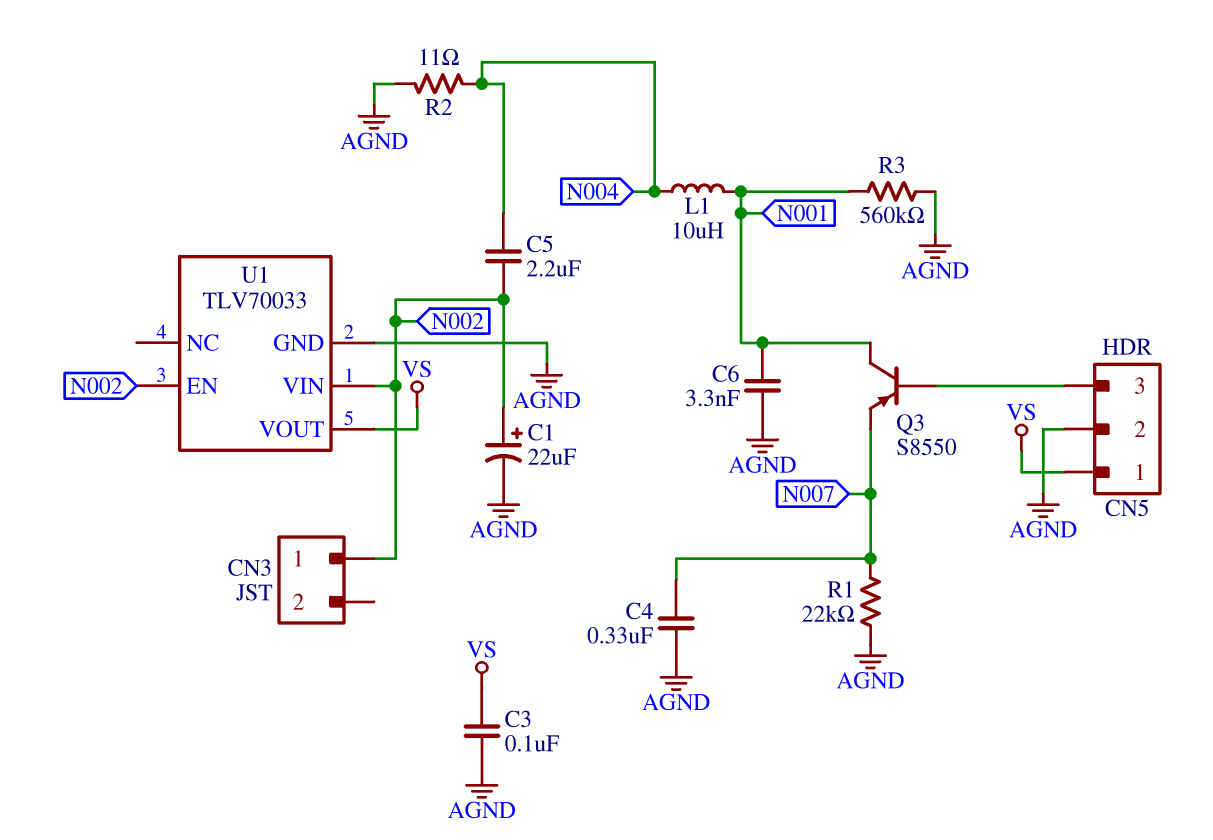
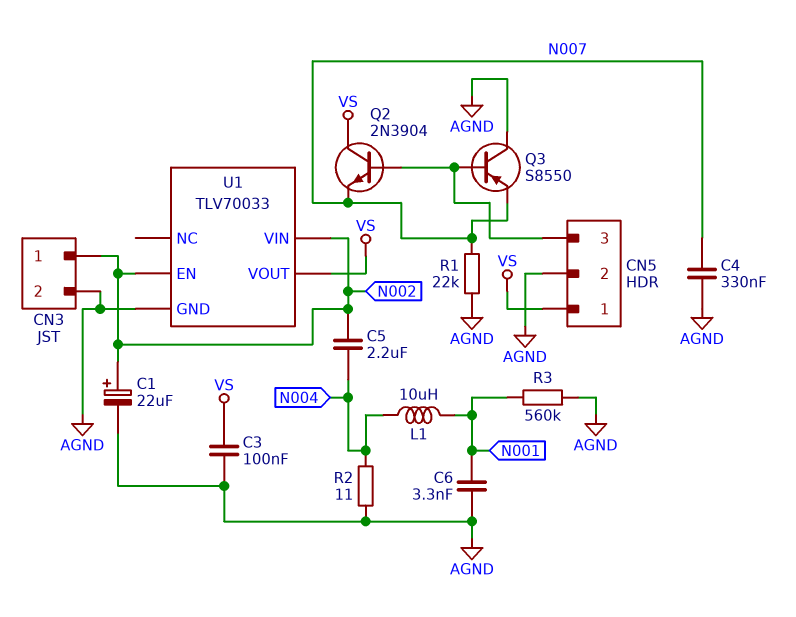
CN3 pin 2: none -> AGND
Q2: none -> NPN 2N3904 (B CN5/3, C VS, E N007)
Q3: PNP S8550 (B CN5/3, C N001, E N007) -> PNP S8550 (B CN5/3, C AGND, E N007)

